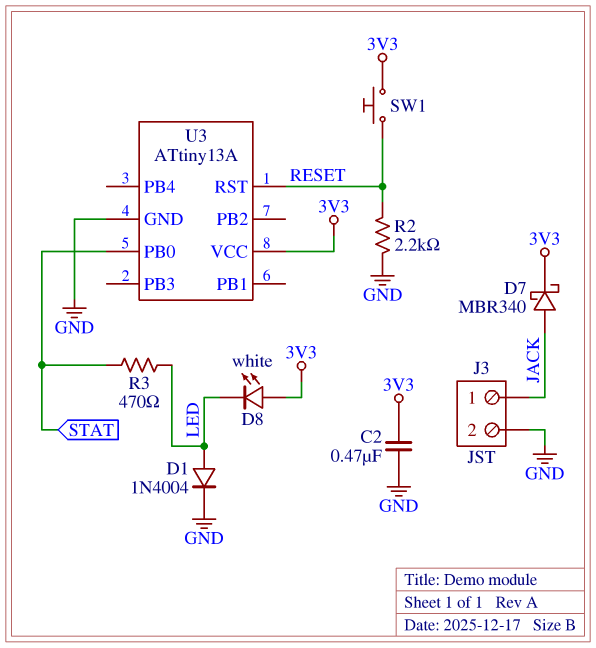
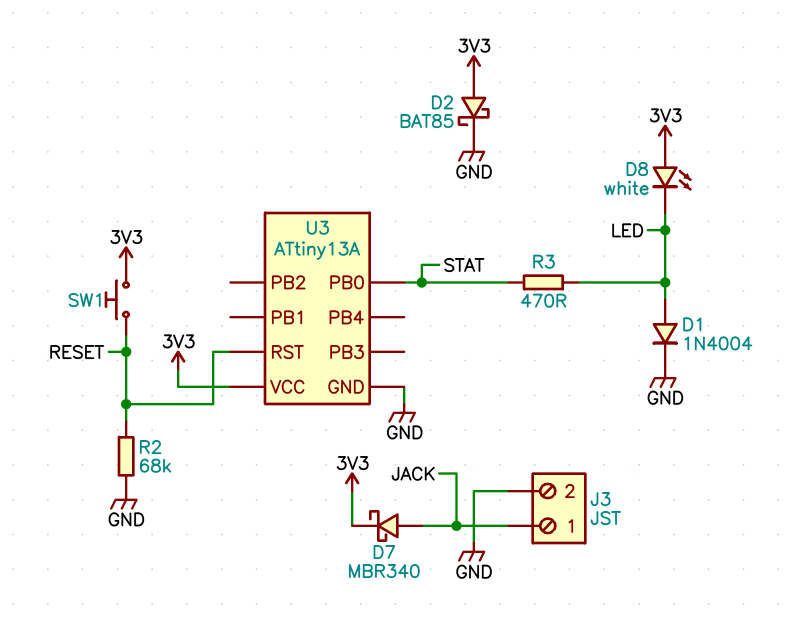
C2: 470nF (3V3, GND) -> none
D2: none -> schottky BAT85 (A 3V3, K GND)
R2: 2.2k (GND, RESET) -> 68k (GND, RESET)

